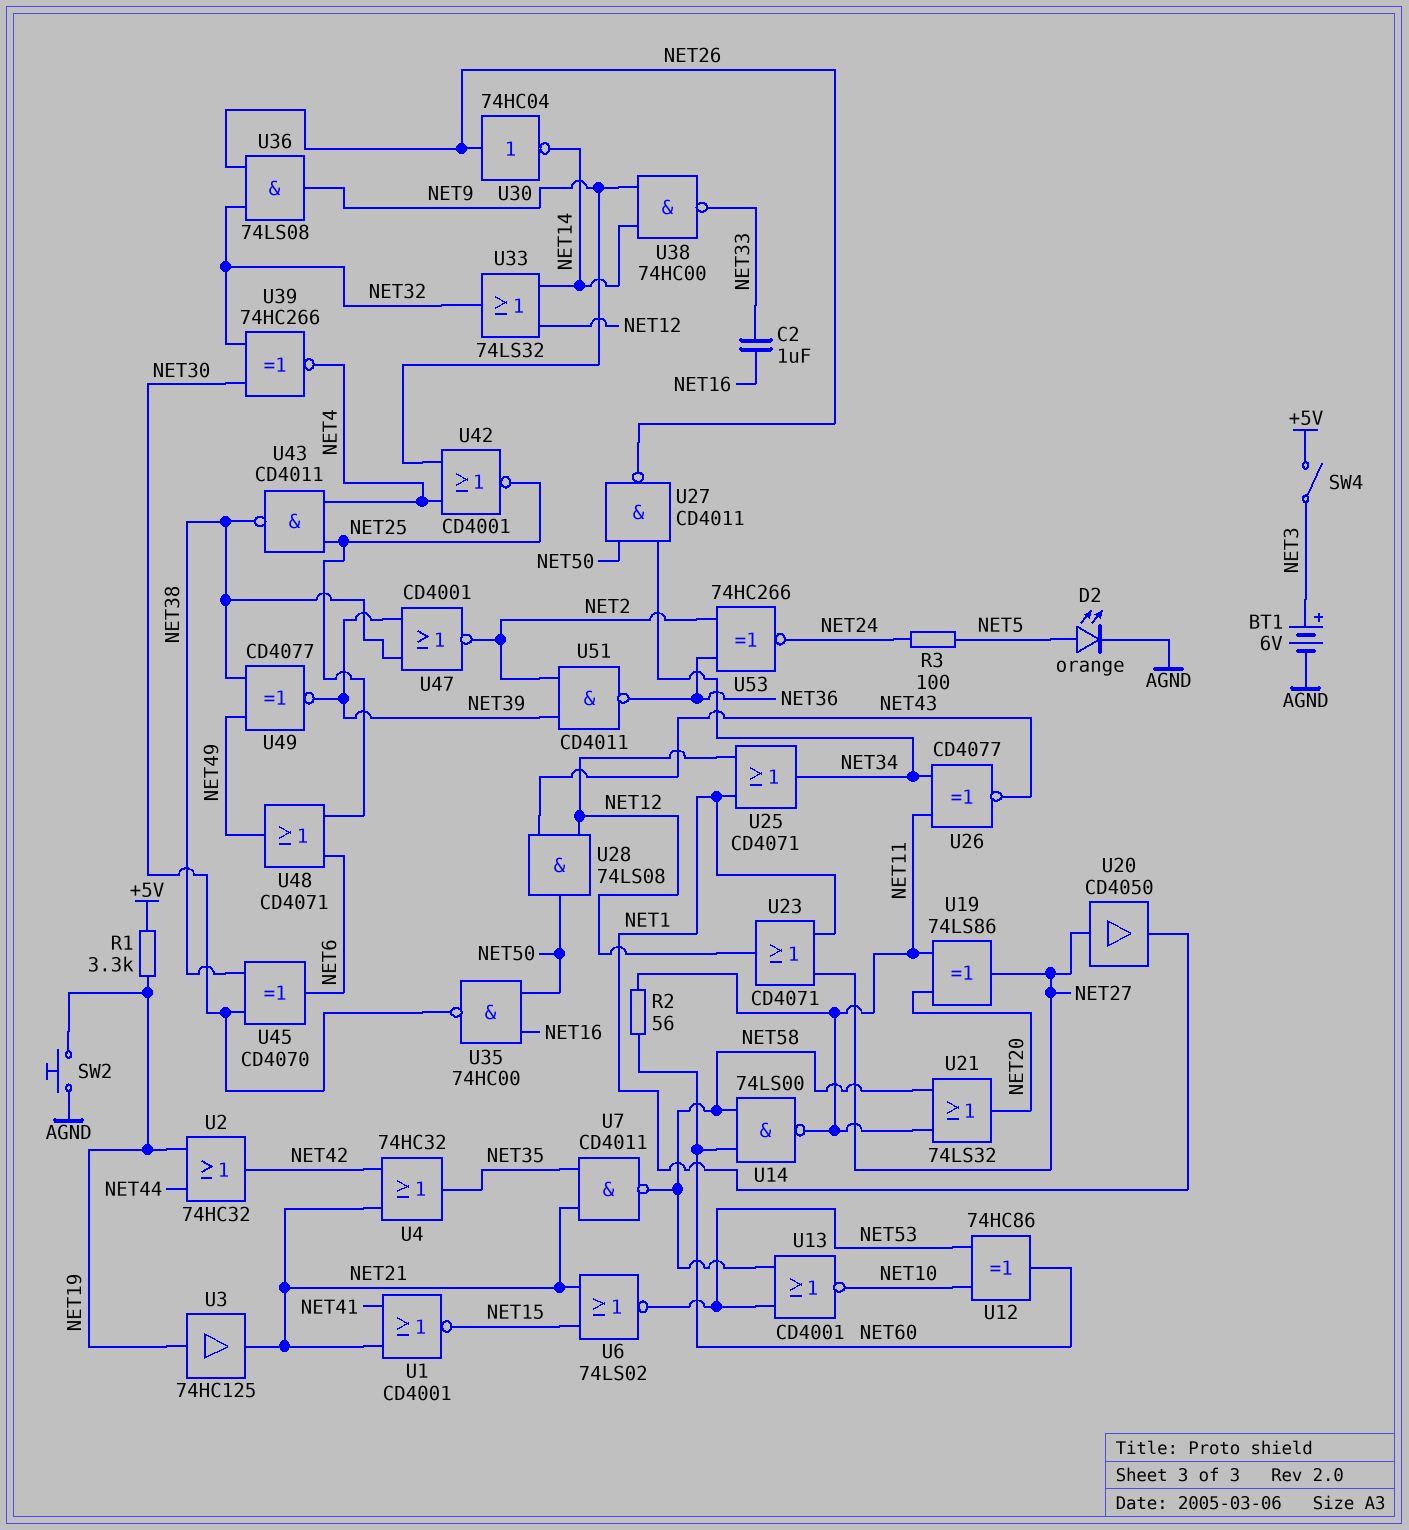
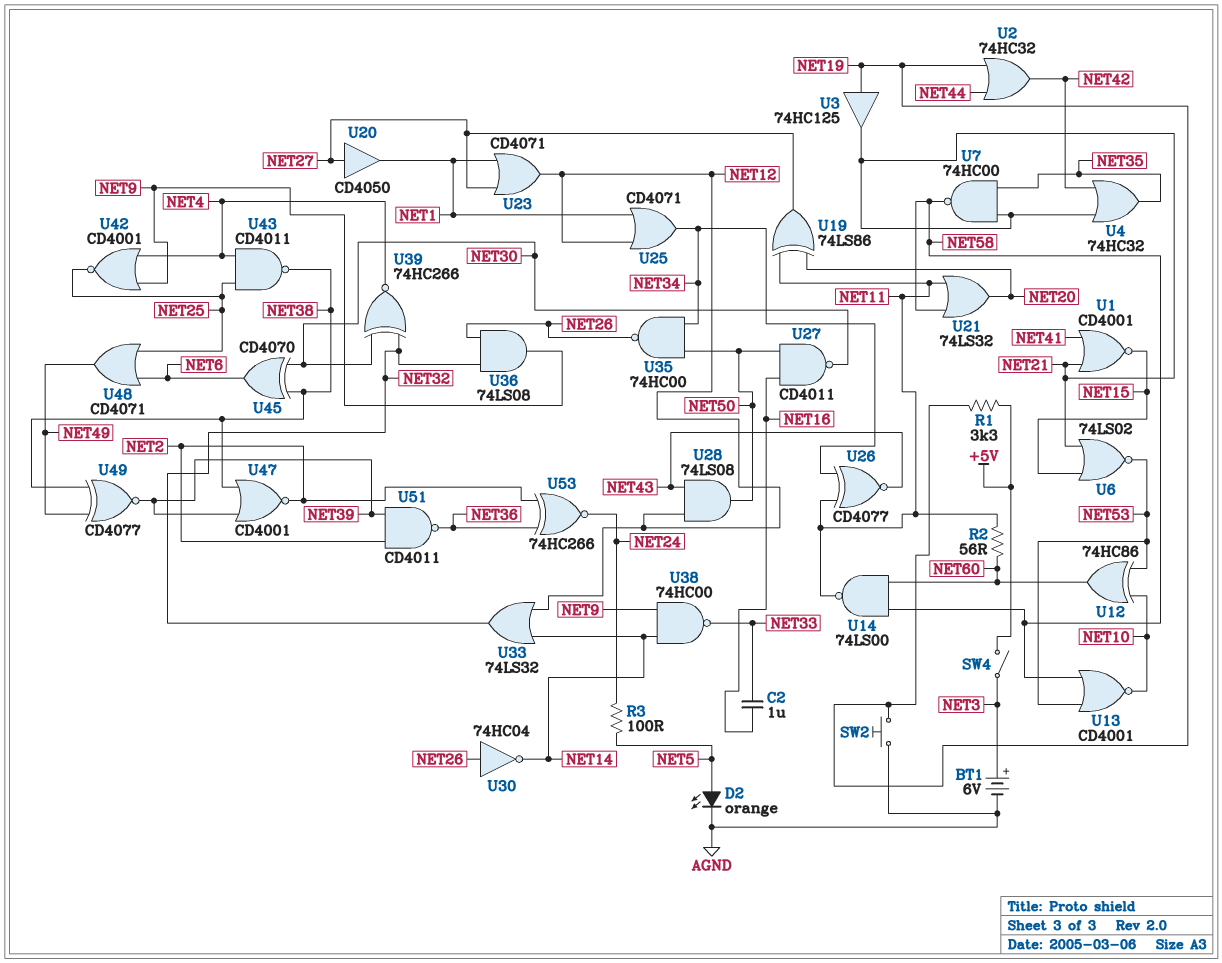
U7: NAND CD4011 (in NET21, in NET35, out NET58) -> NAND 74HC00 (in NET21, in NET35, out NET58)
U27: NAND CD4011 (in NET34, in NET50, out NET26) -> NAND CD4011 (in NET16, in NET50, out NET30)
U35: NAND 74HC00 (in NET16, in NET50, out NET30) -> NAND 74HC00 (in NET34, in NET50, out NET26)

